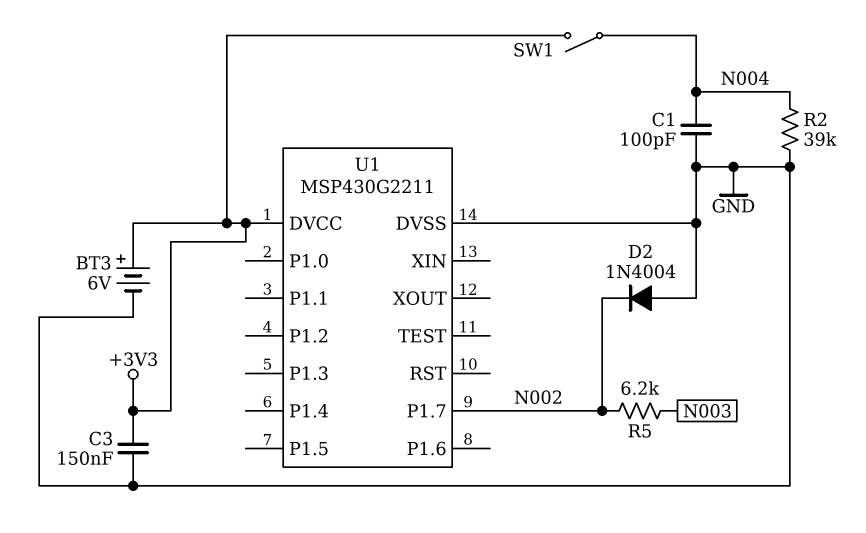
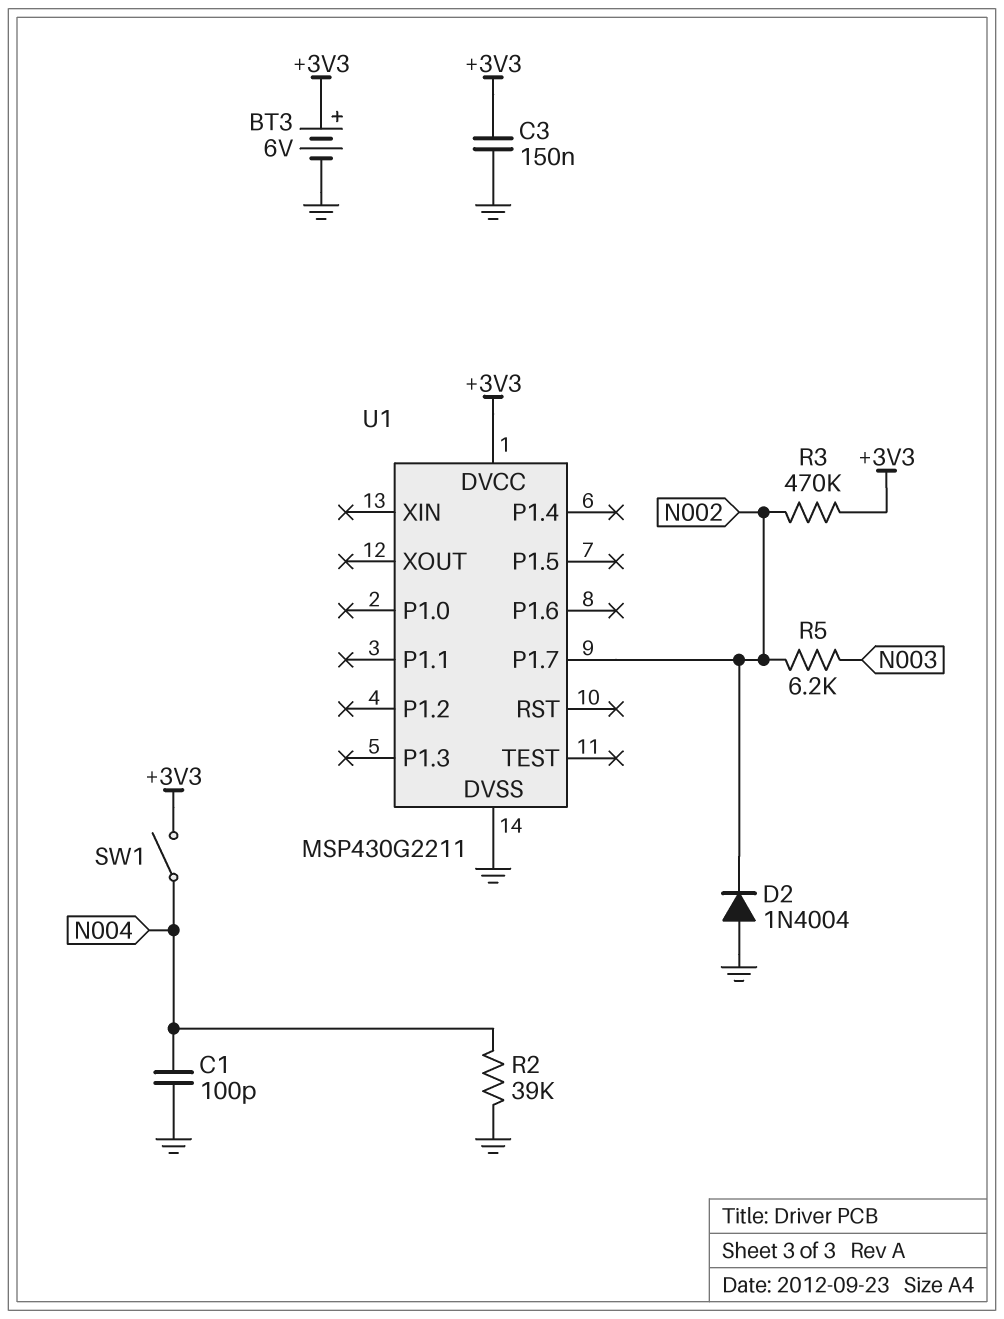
R3: none -> 470k (+3V3, N002)

